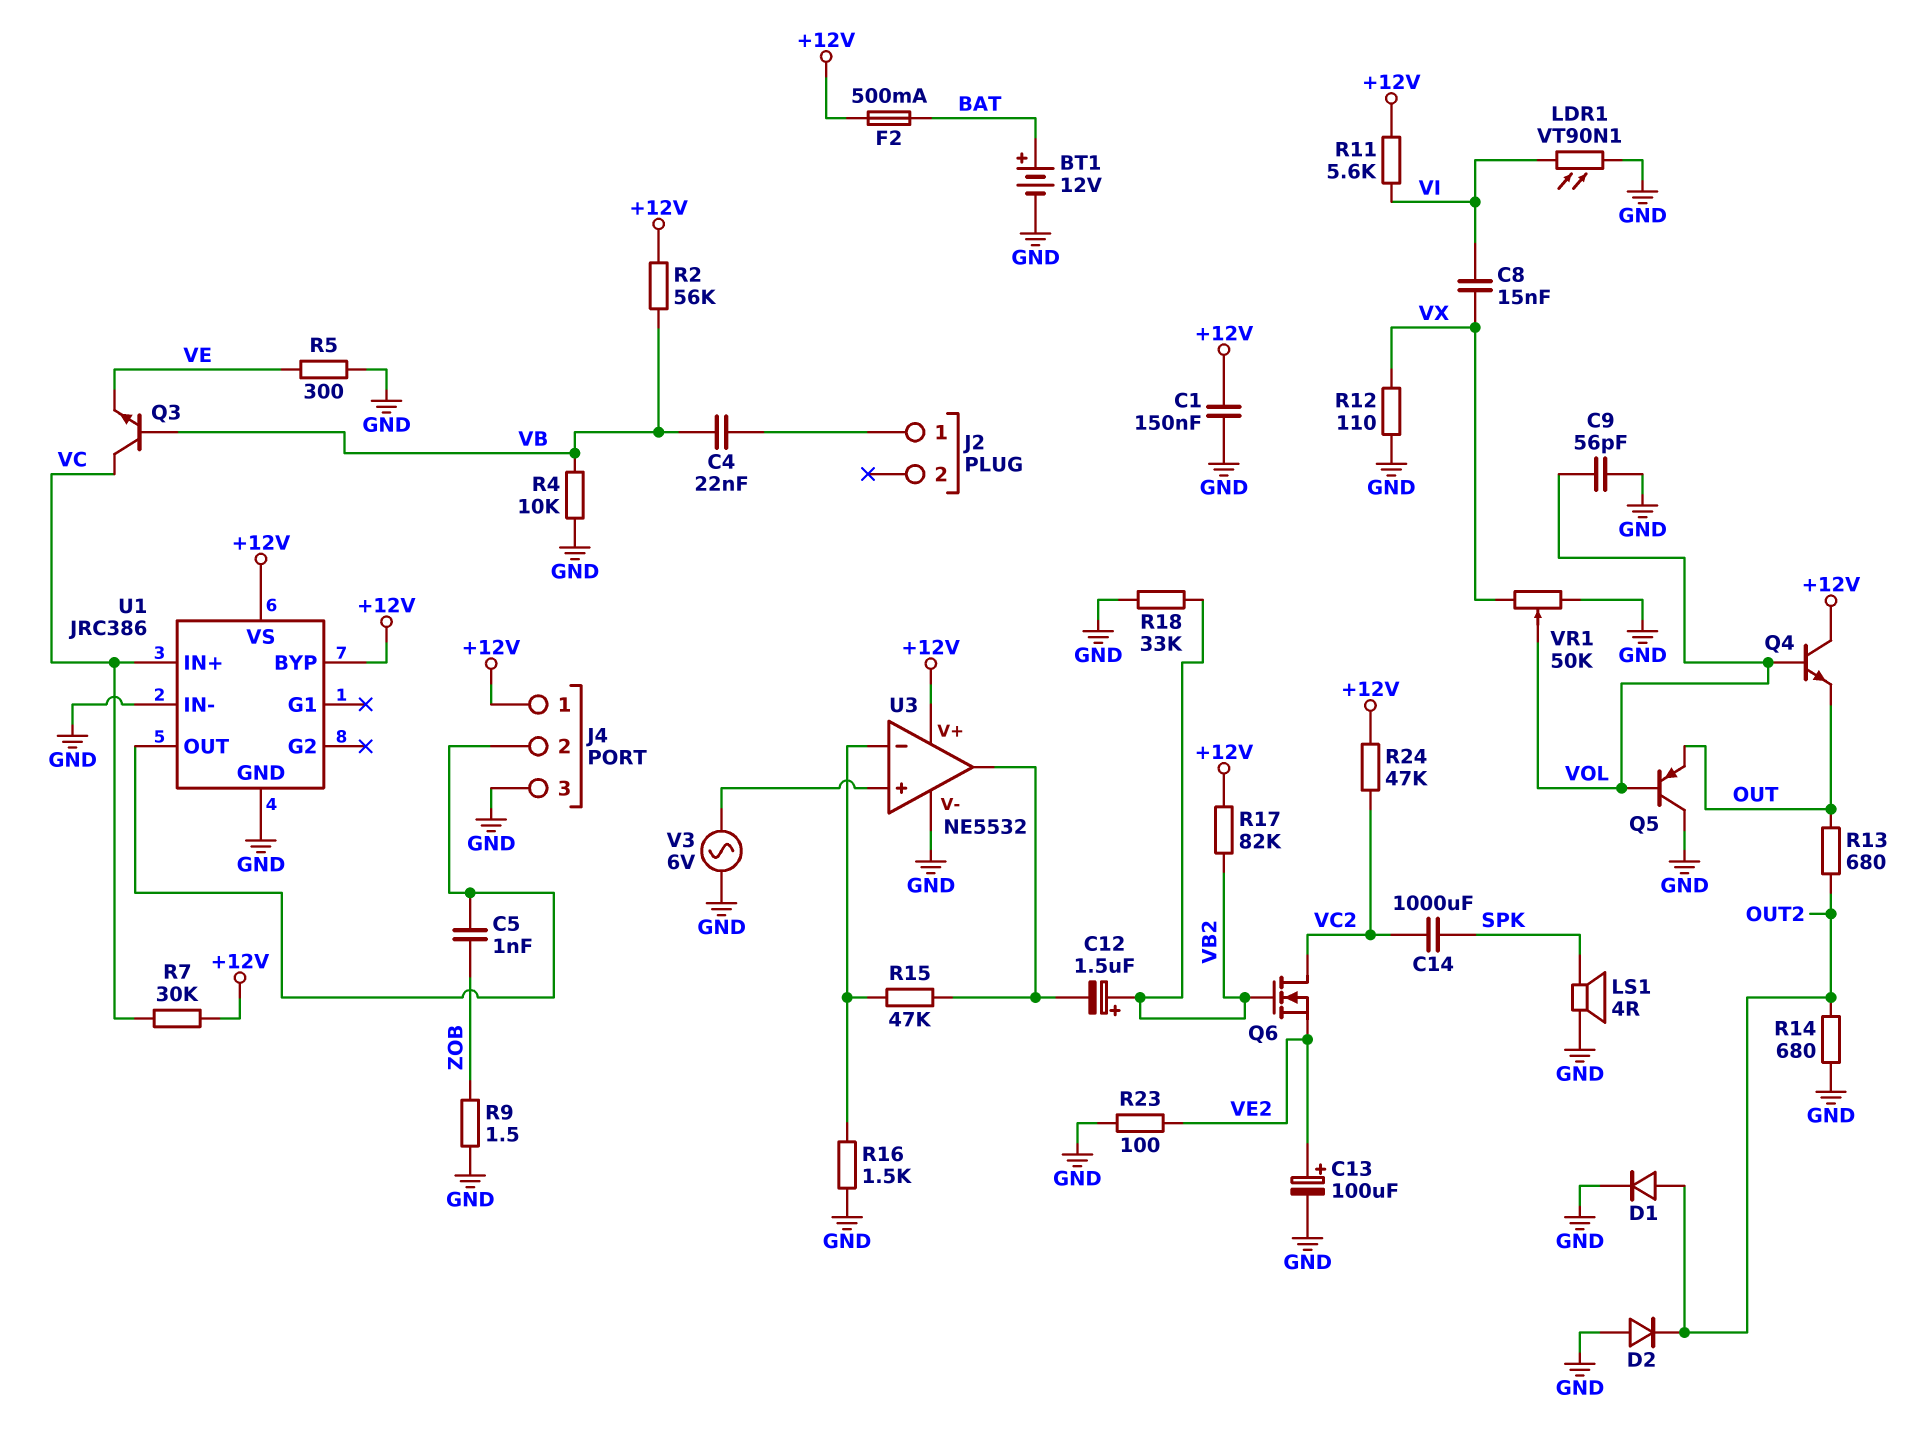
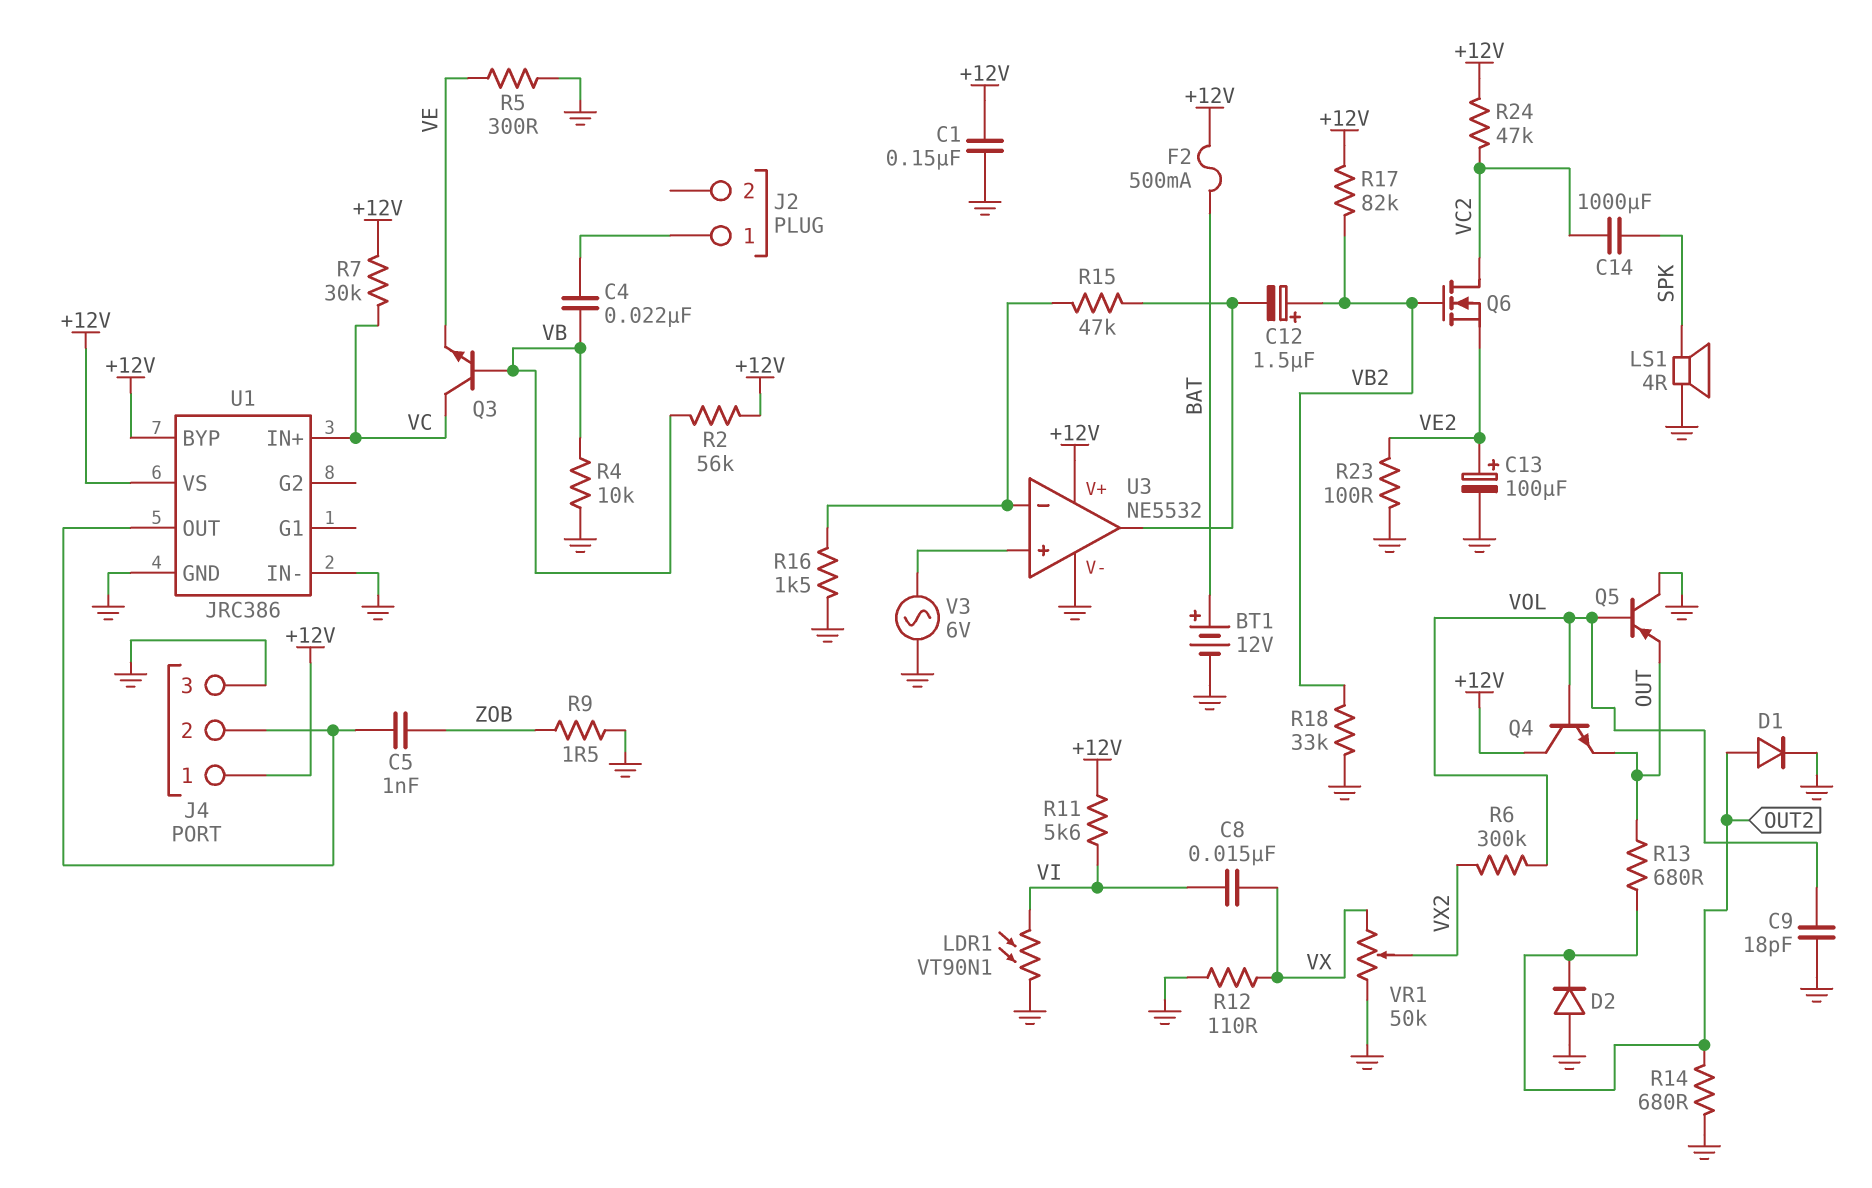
C9: 56pF (GND, VOL) -> 18pF (GND, VOL)
R6: none -> 300k (VOL, VX2)
VR1: 50k (GND, VX, wiper VOL) -> 50k (GND, VX, wiper VX2)

